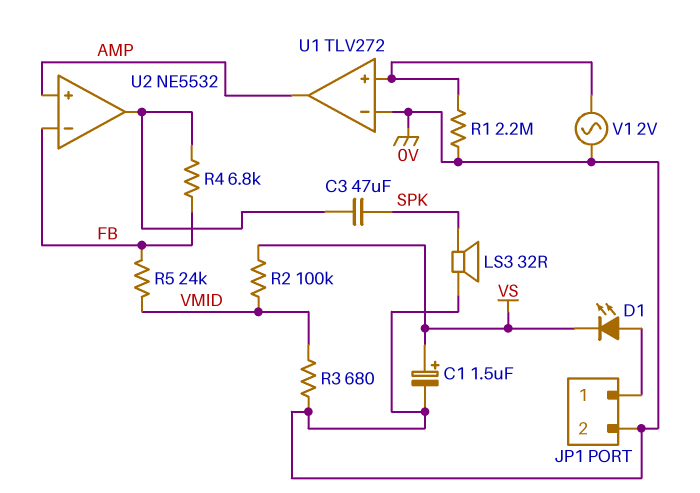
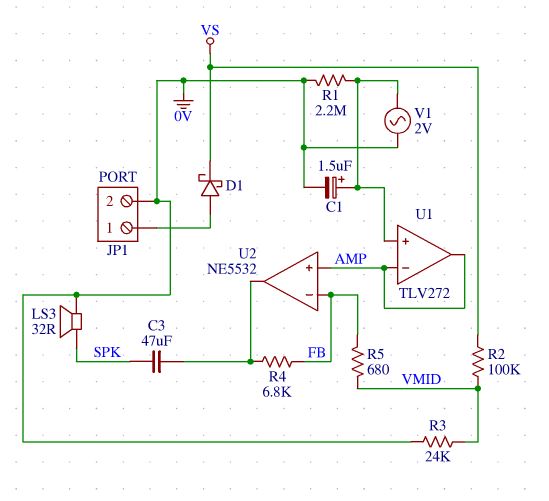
C1: 1.5uF (plus VS, minus 0V) -> 1.5uF (plus U1/in+, minus 0V)
D1: LED (A JP1/1, K VS) -> schottky (A JP1/1, K VS)
R3: 680 (0V, VMID) -> 24k (0V, VMID)
R5: 24k (FB, VMID) -> 680 (FB, VMID)
U1 pin in-: 0V -> AMP

